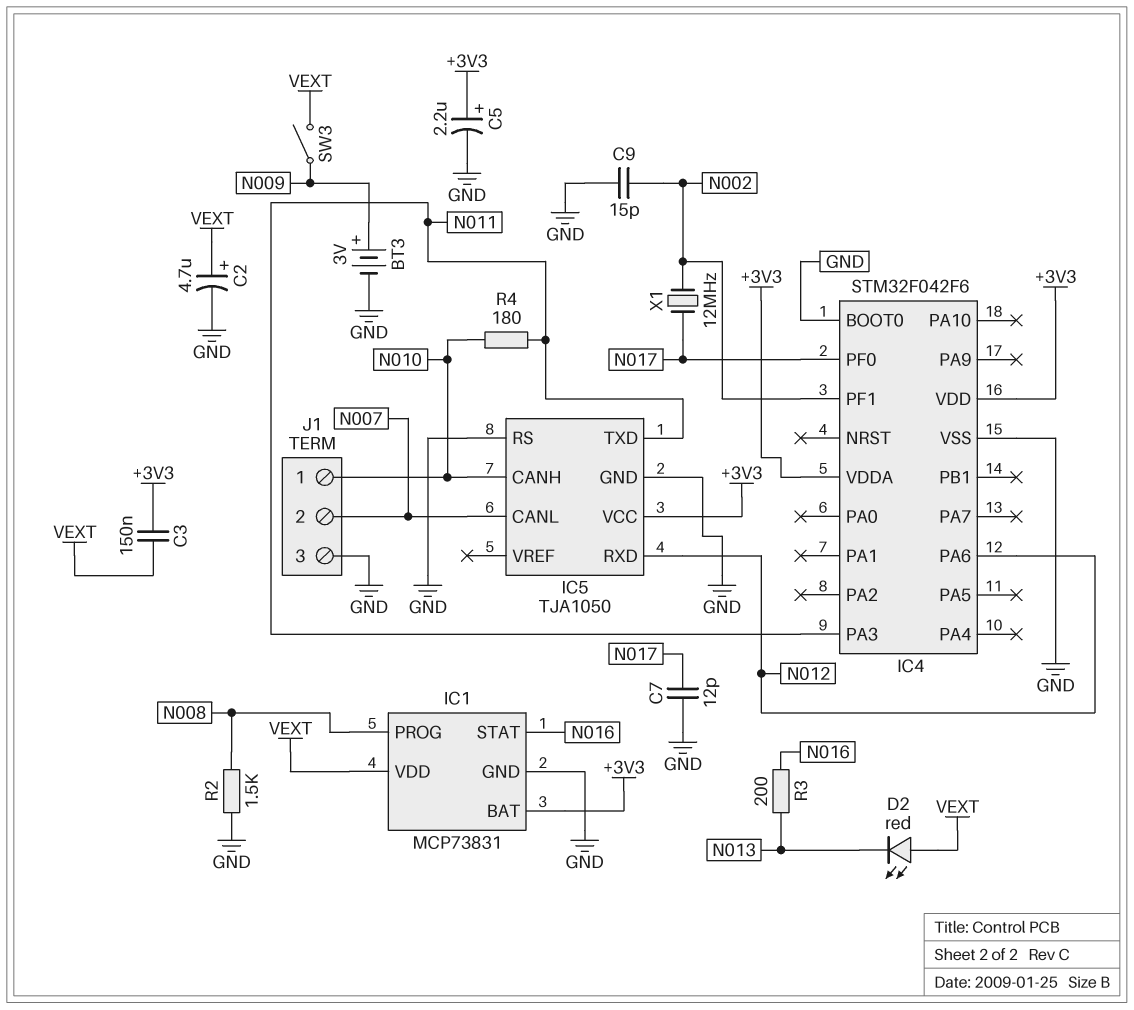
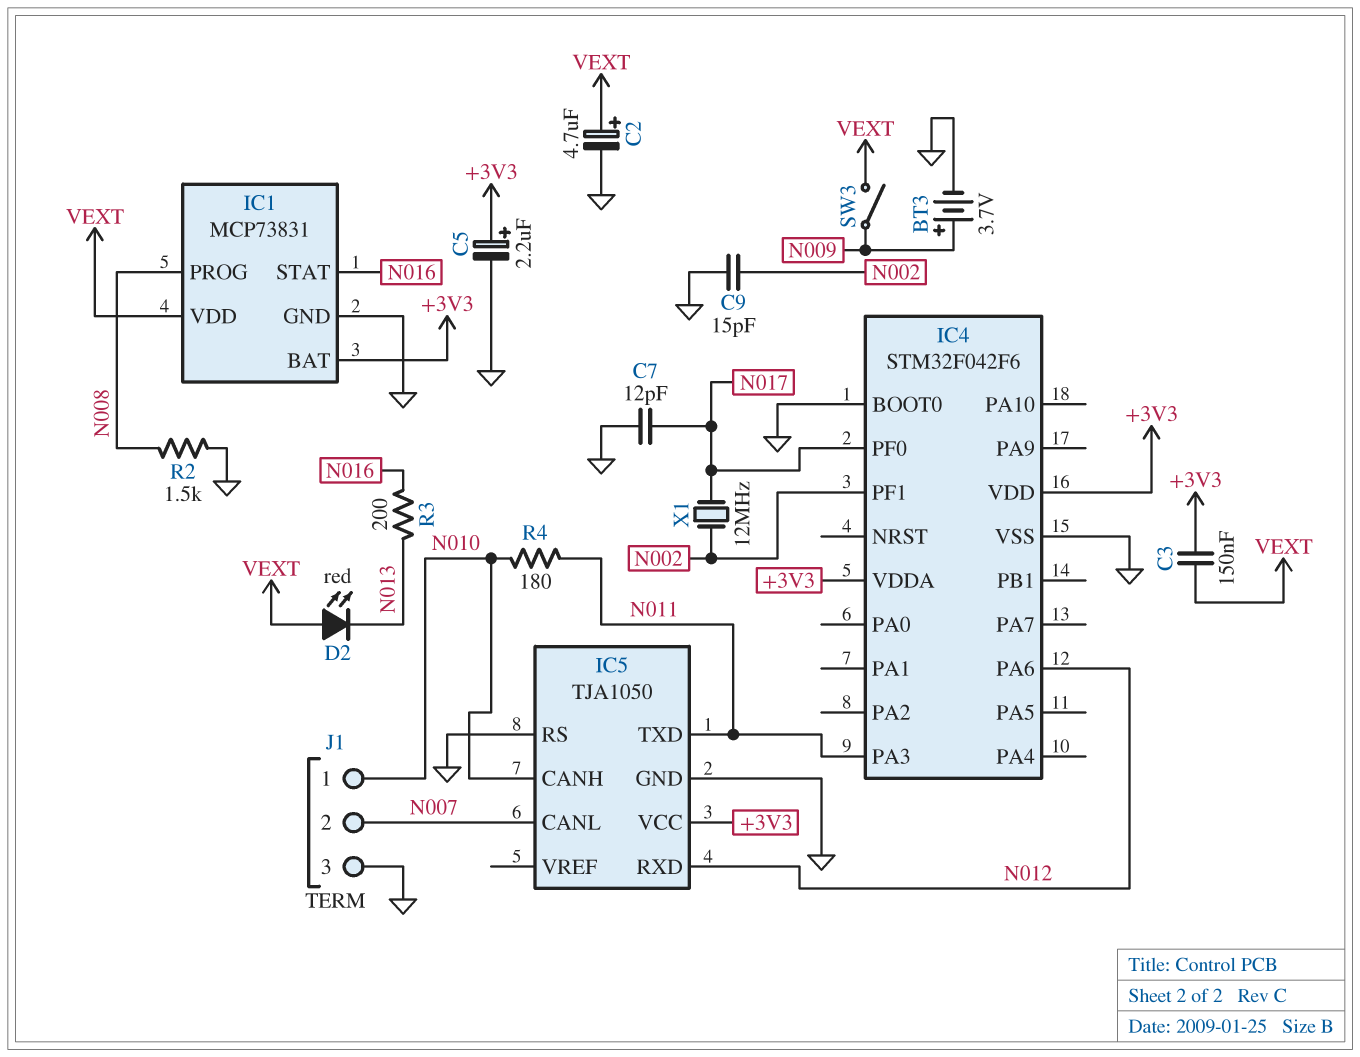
BT3: 3V (plus N009, minus GND) -> 3.7V (plus N009, minus GND)

